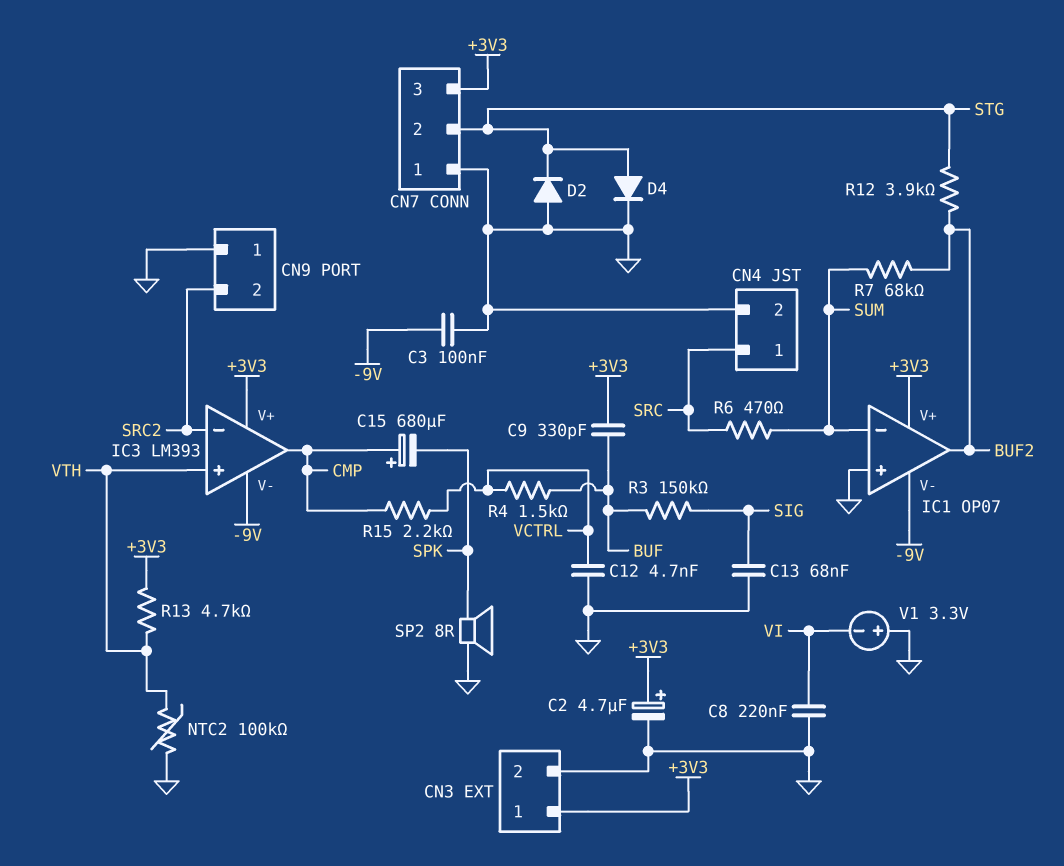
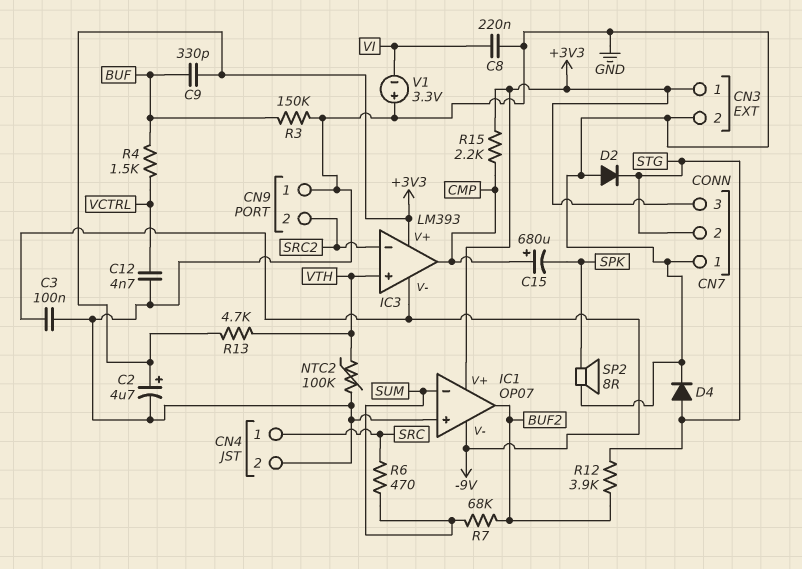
C13: 68nF (GND, SIG) -> none
R3: 150k (BUF, SIG) -> 150k (BUF, GND)
R15: 2.2k (CMP, VCTRL) -> 2.2k (+3V3, CMP)

